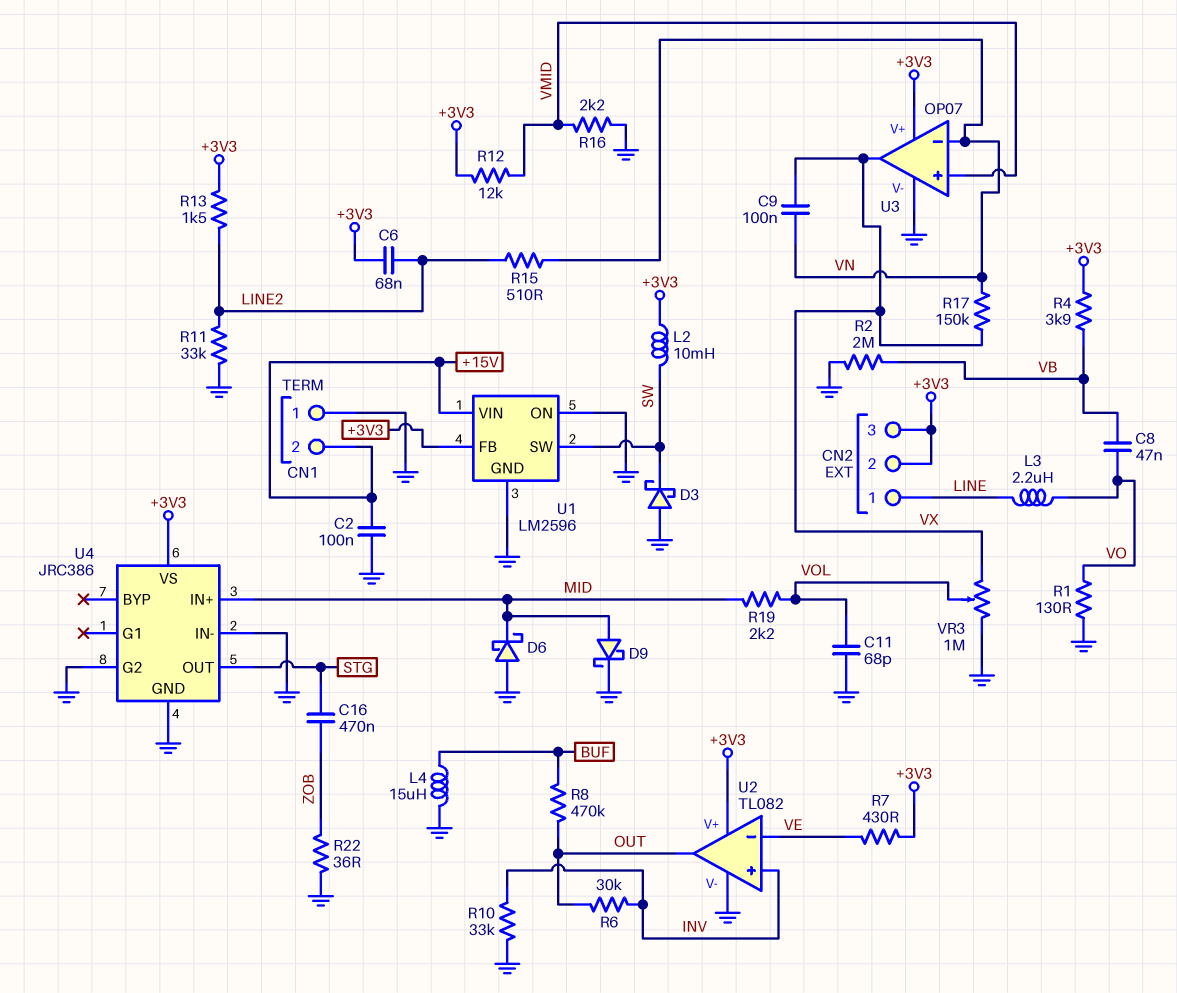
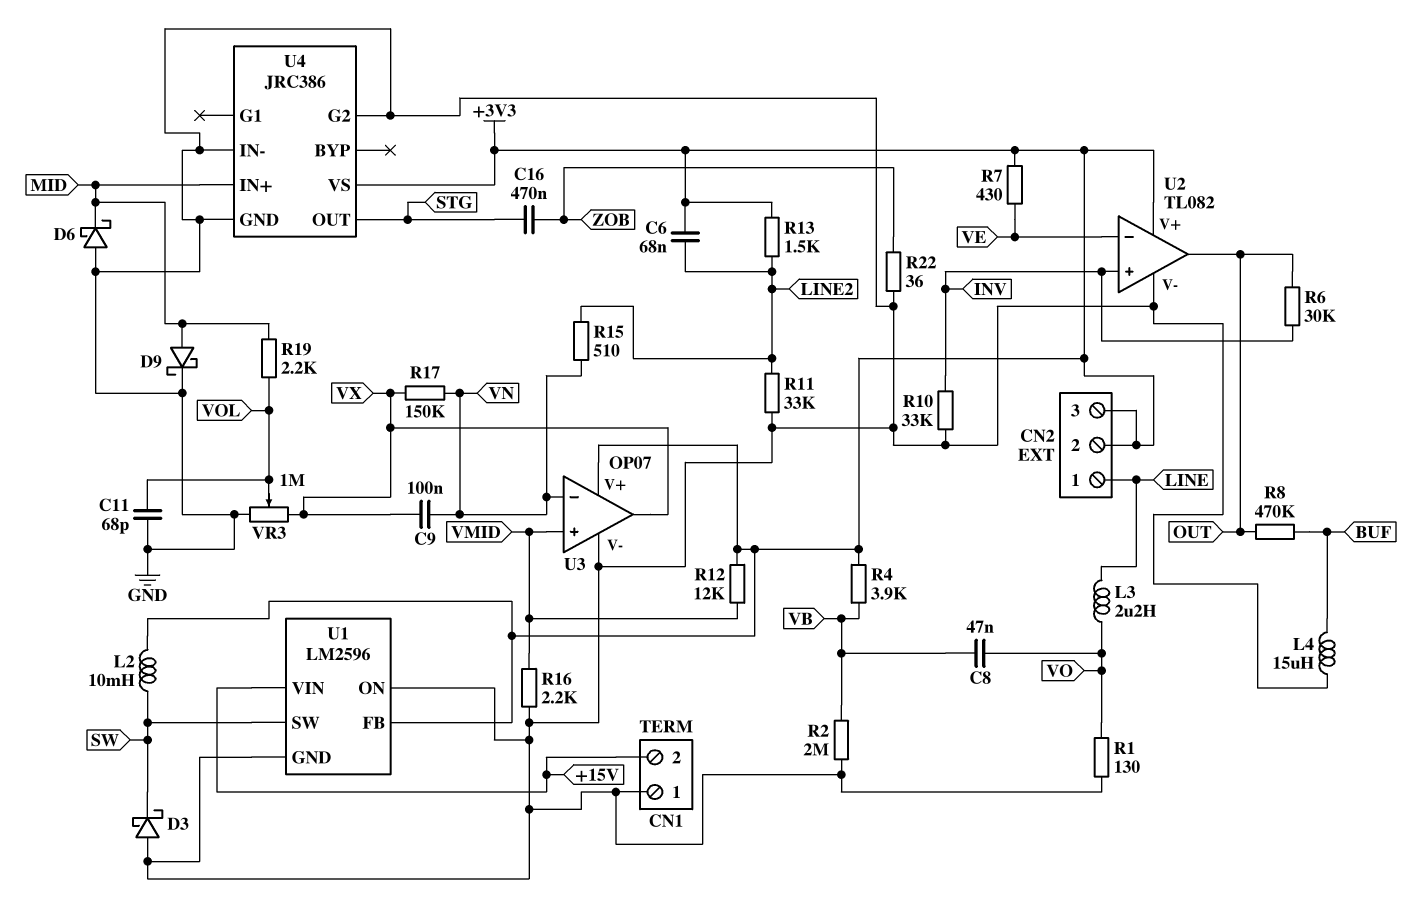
C2: 100nF (+15V, GND) -> none

